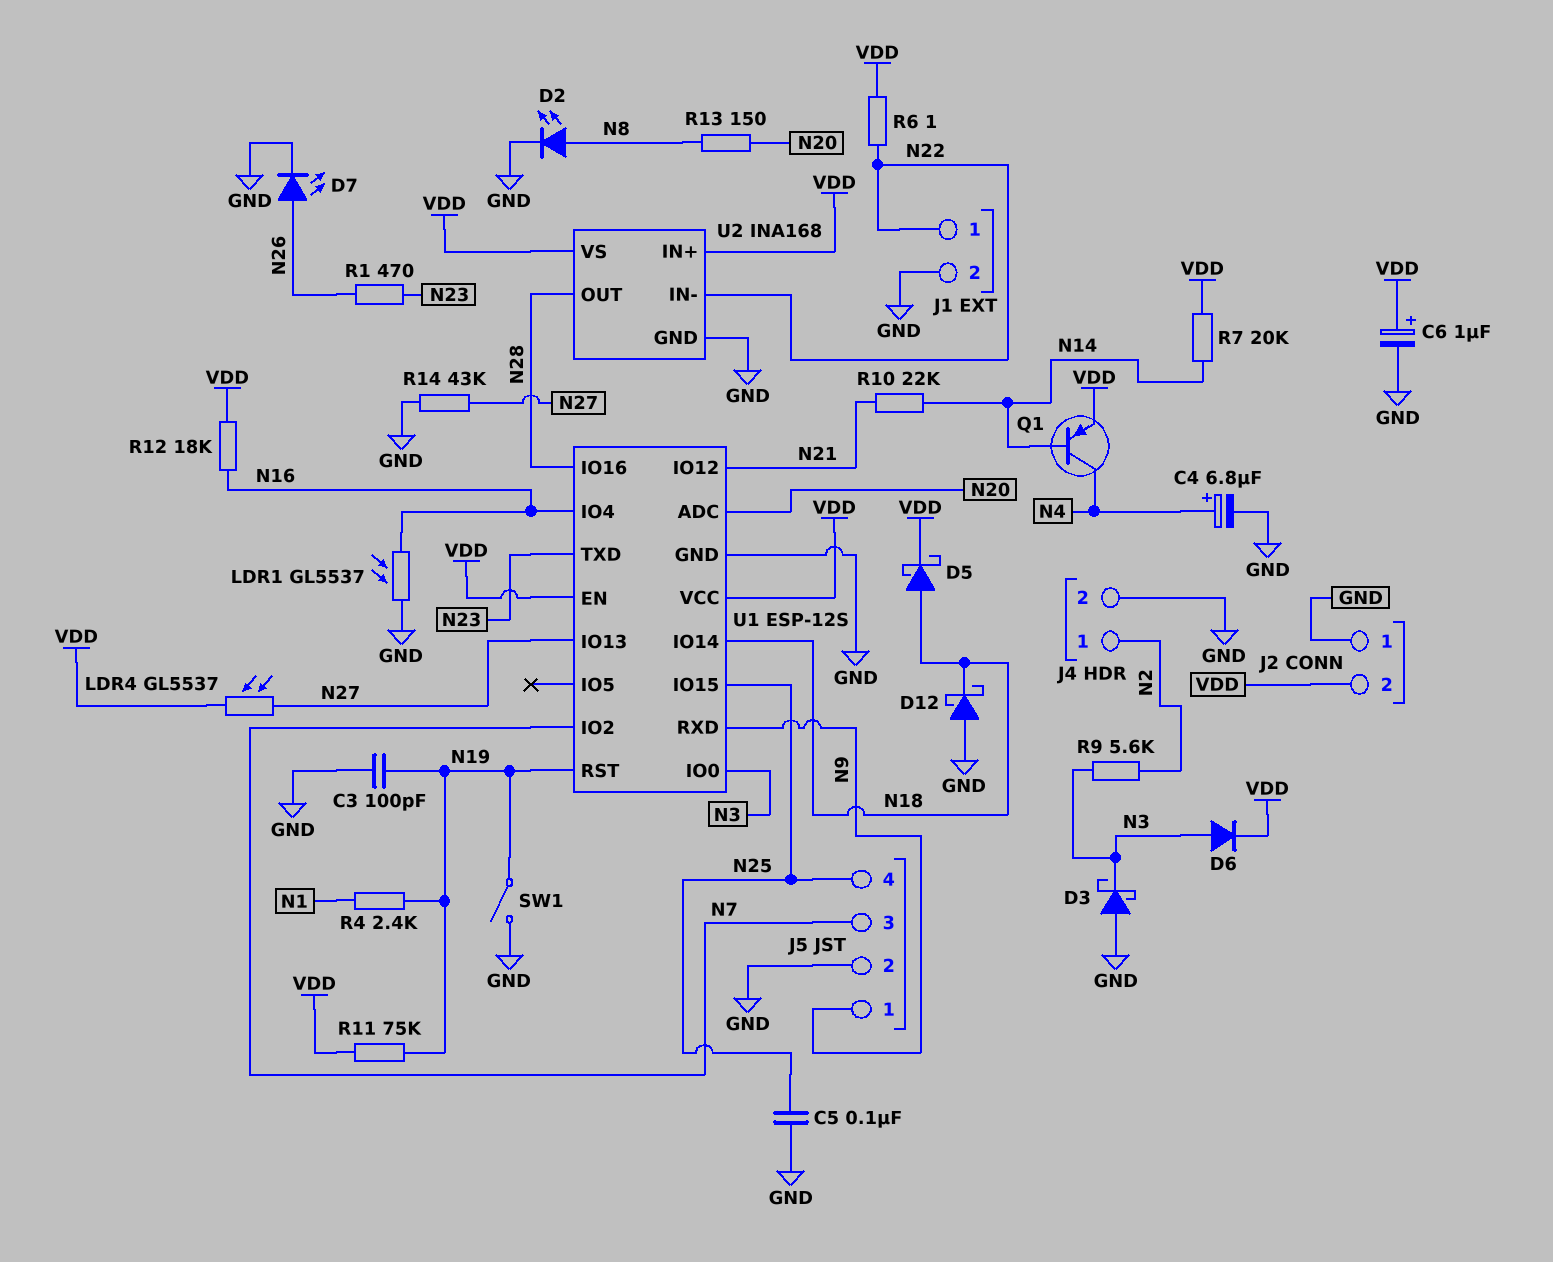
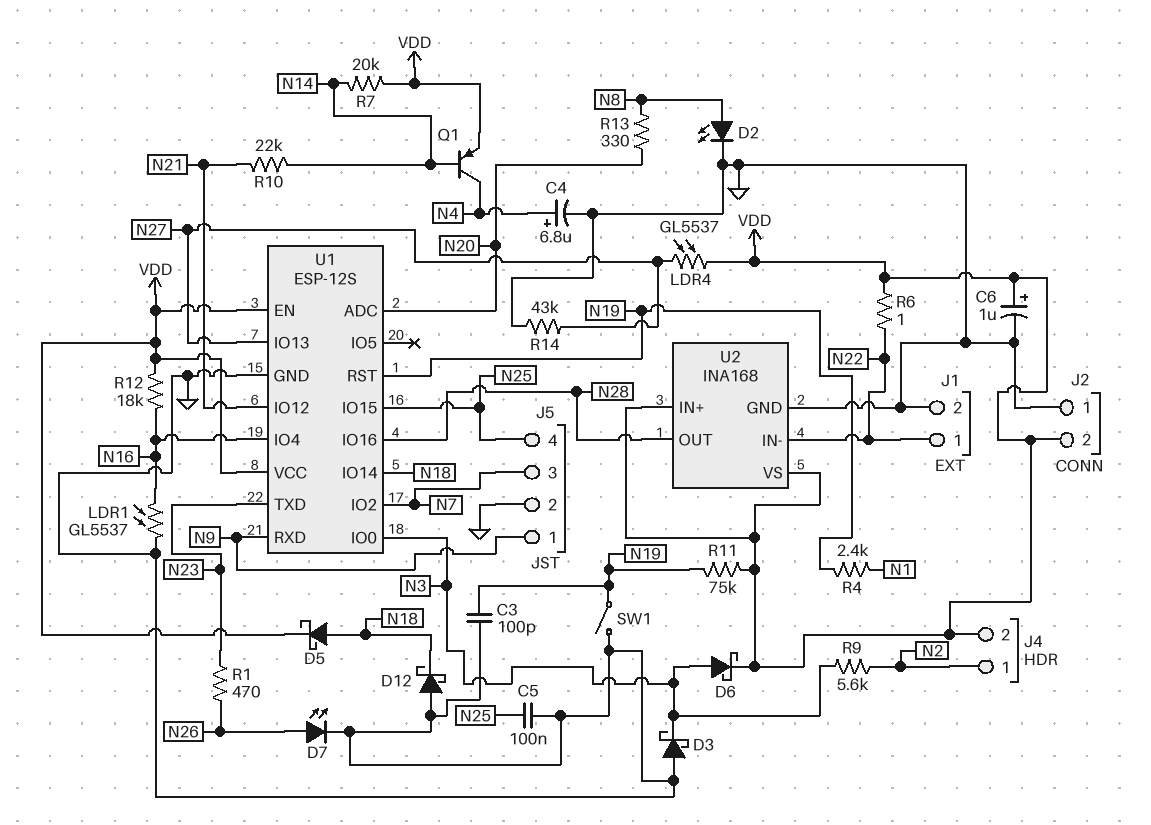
D6: diode (A N3, K VDD) -> schottky (A N3, K VDD)
J4 pin 2: GND -> VDD
R13: 150 (N8, N20) -> 330 (N8, N20)

